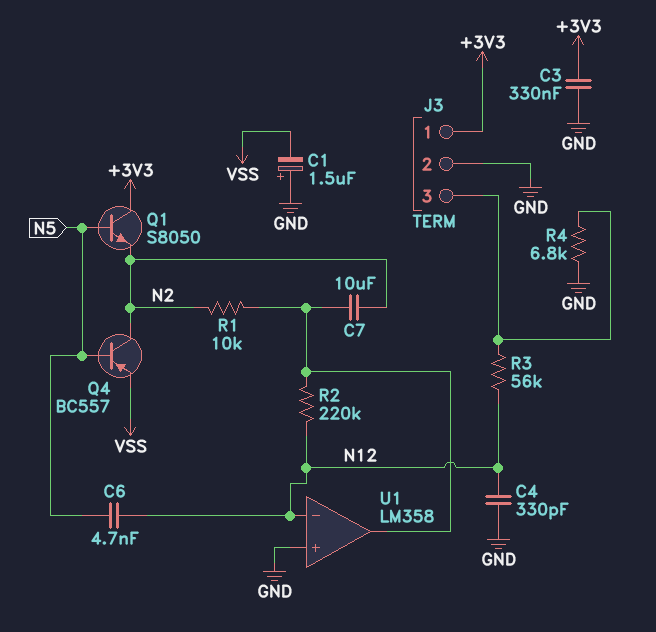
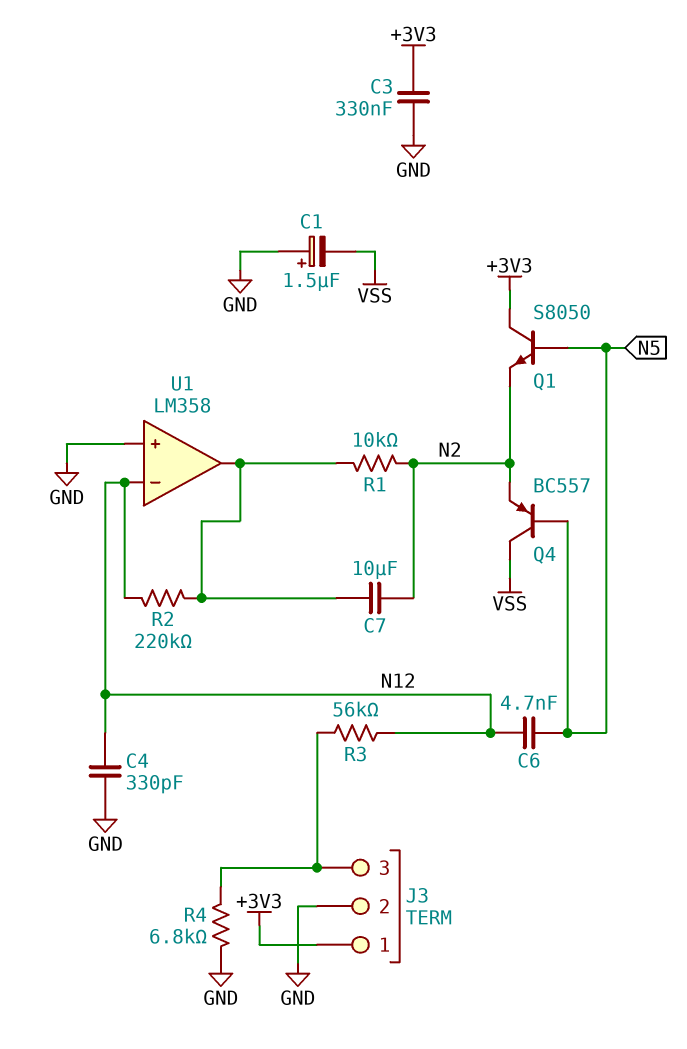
Q4: PNP BC557 (B N5, C N2, E VSS) -> PNP BC557 (B N5, C VSS, E N2)

